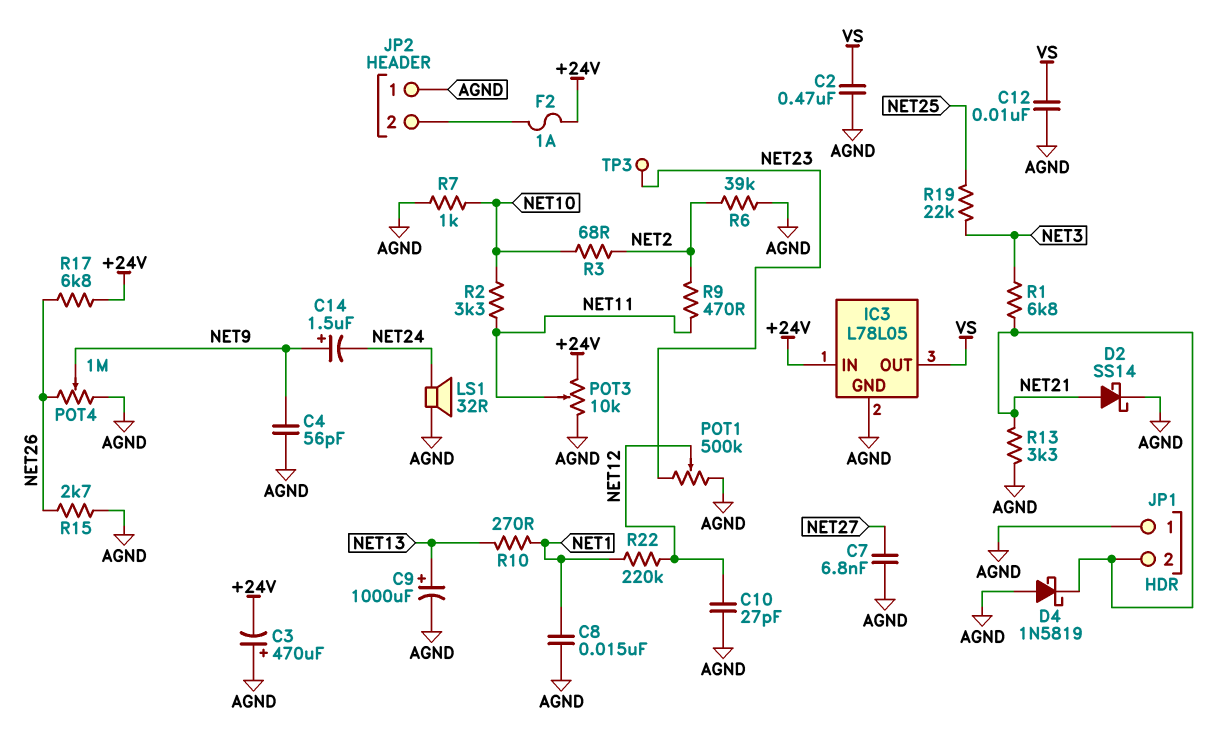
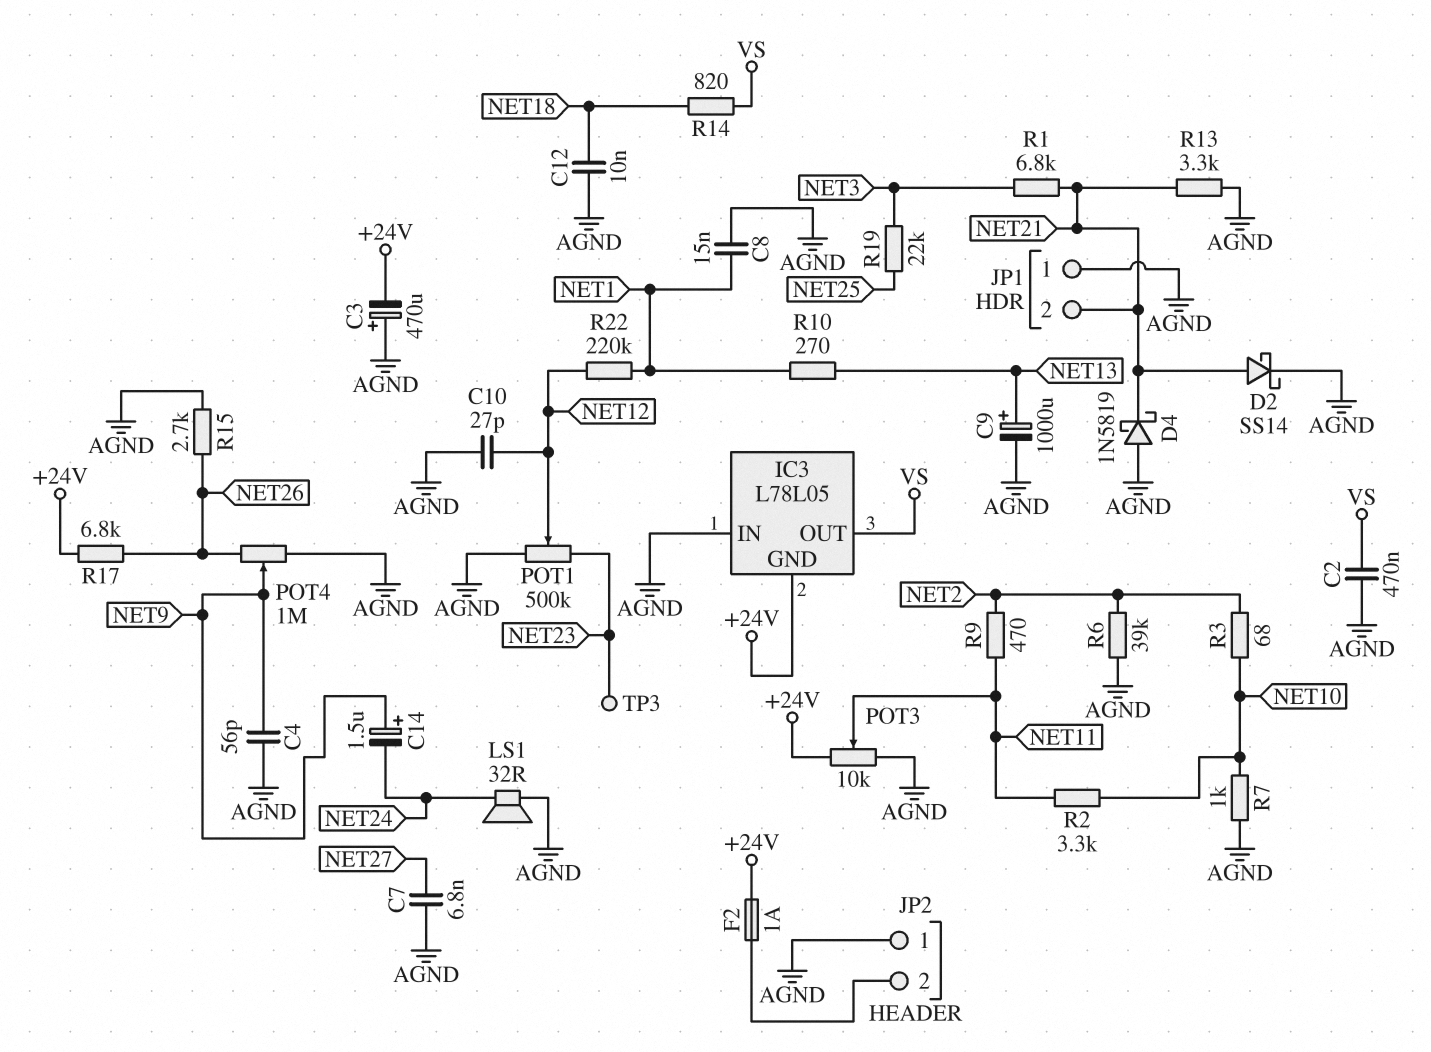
C12: 10nF (AGND, VS) -> 10nF (AGND, NET18)
IC3 pin GND: AGND -> +24V
IC3 pin IN: +24V -> AGND
R14: none -> 820 (NET18, VS)

